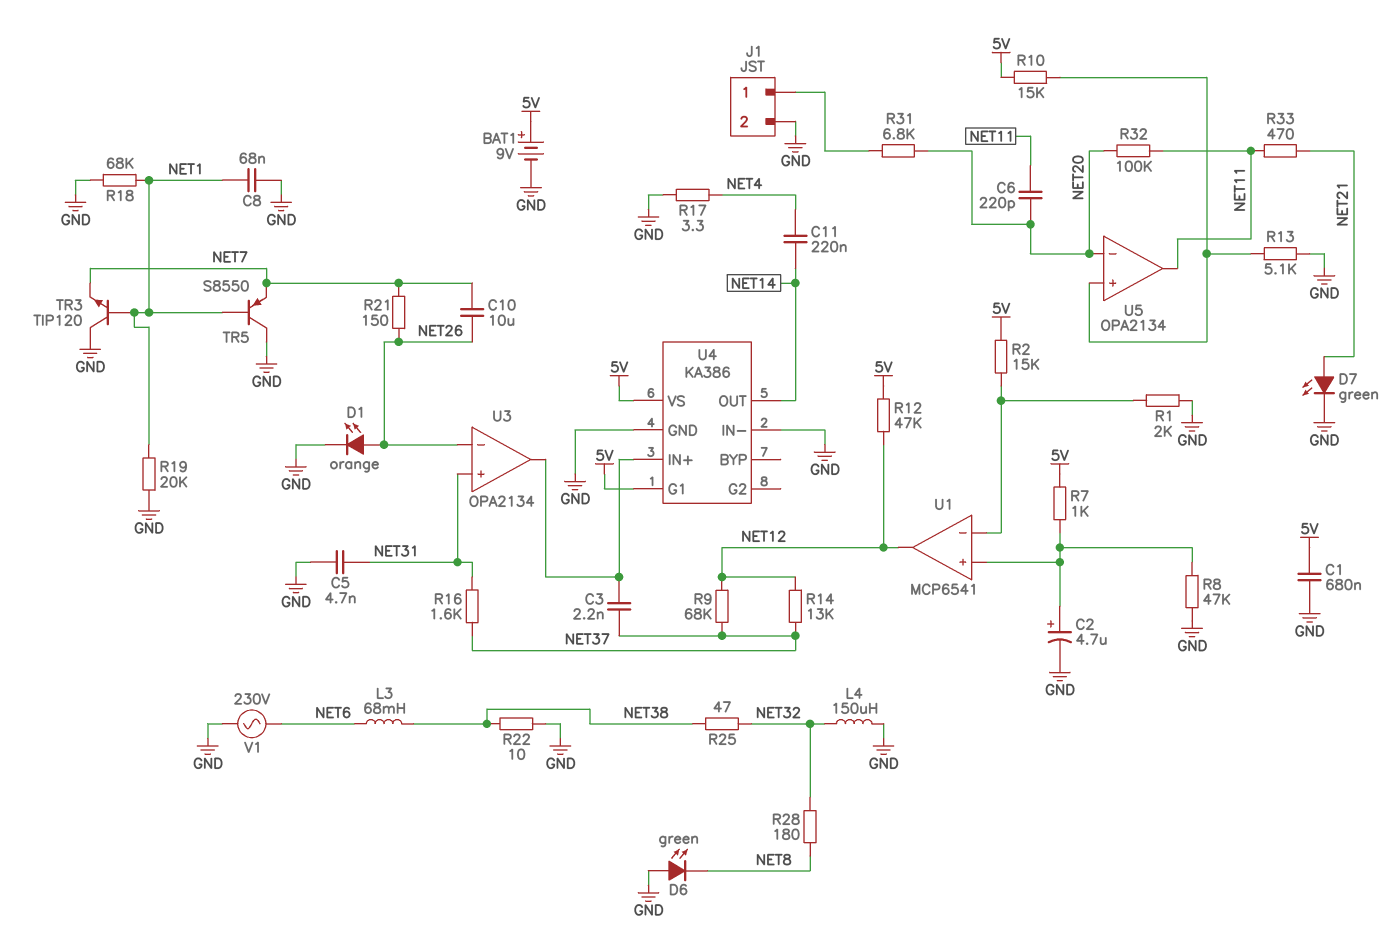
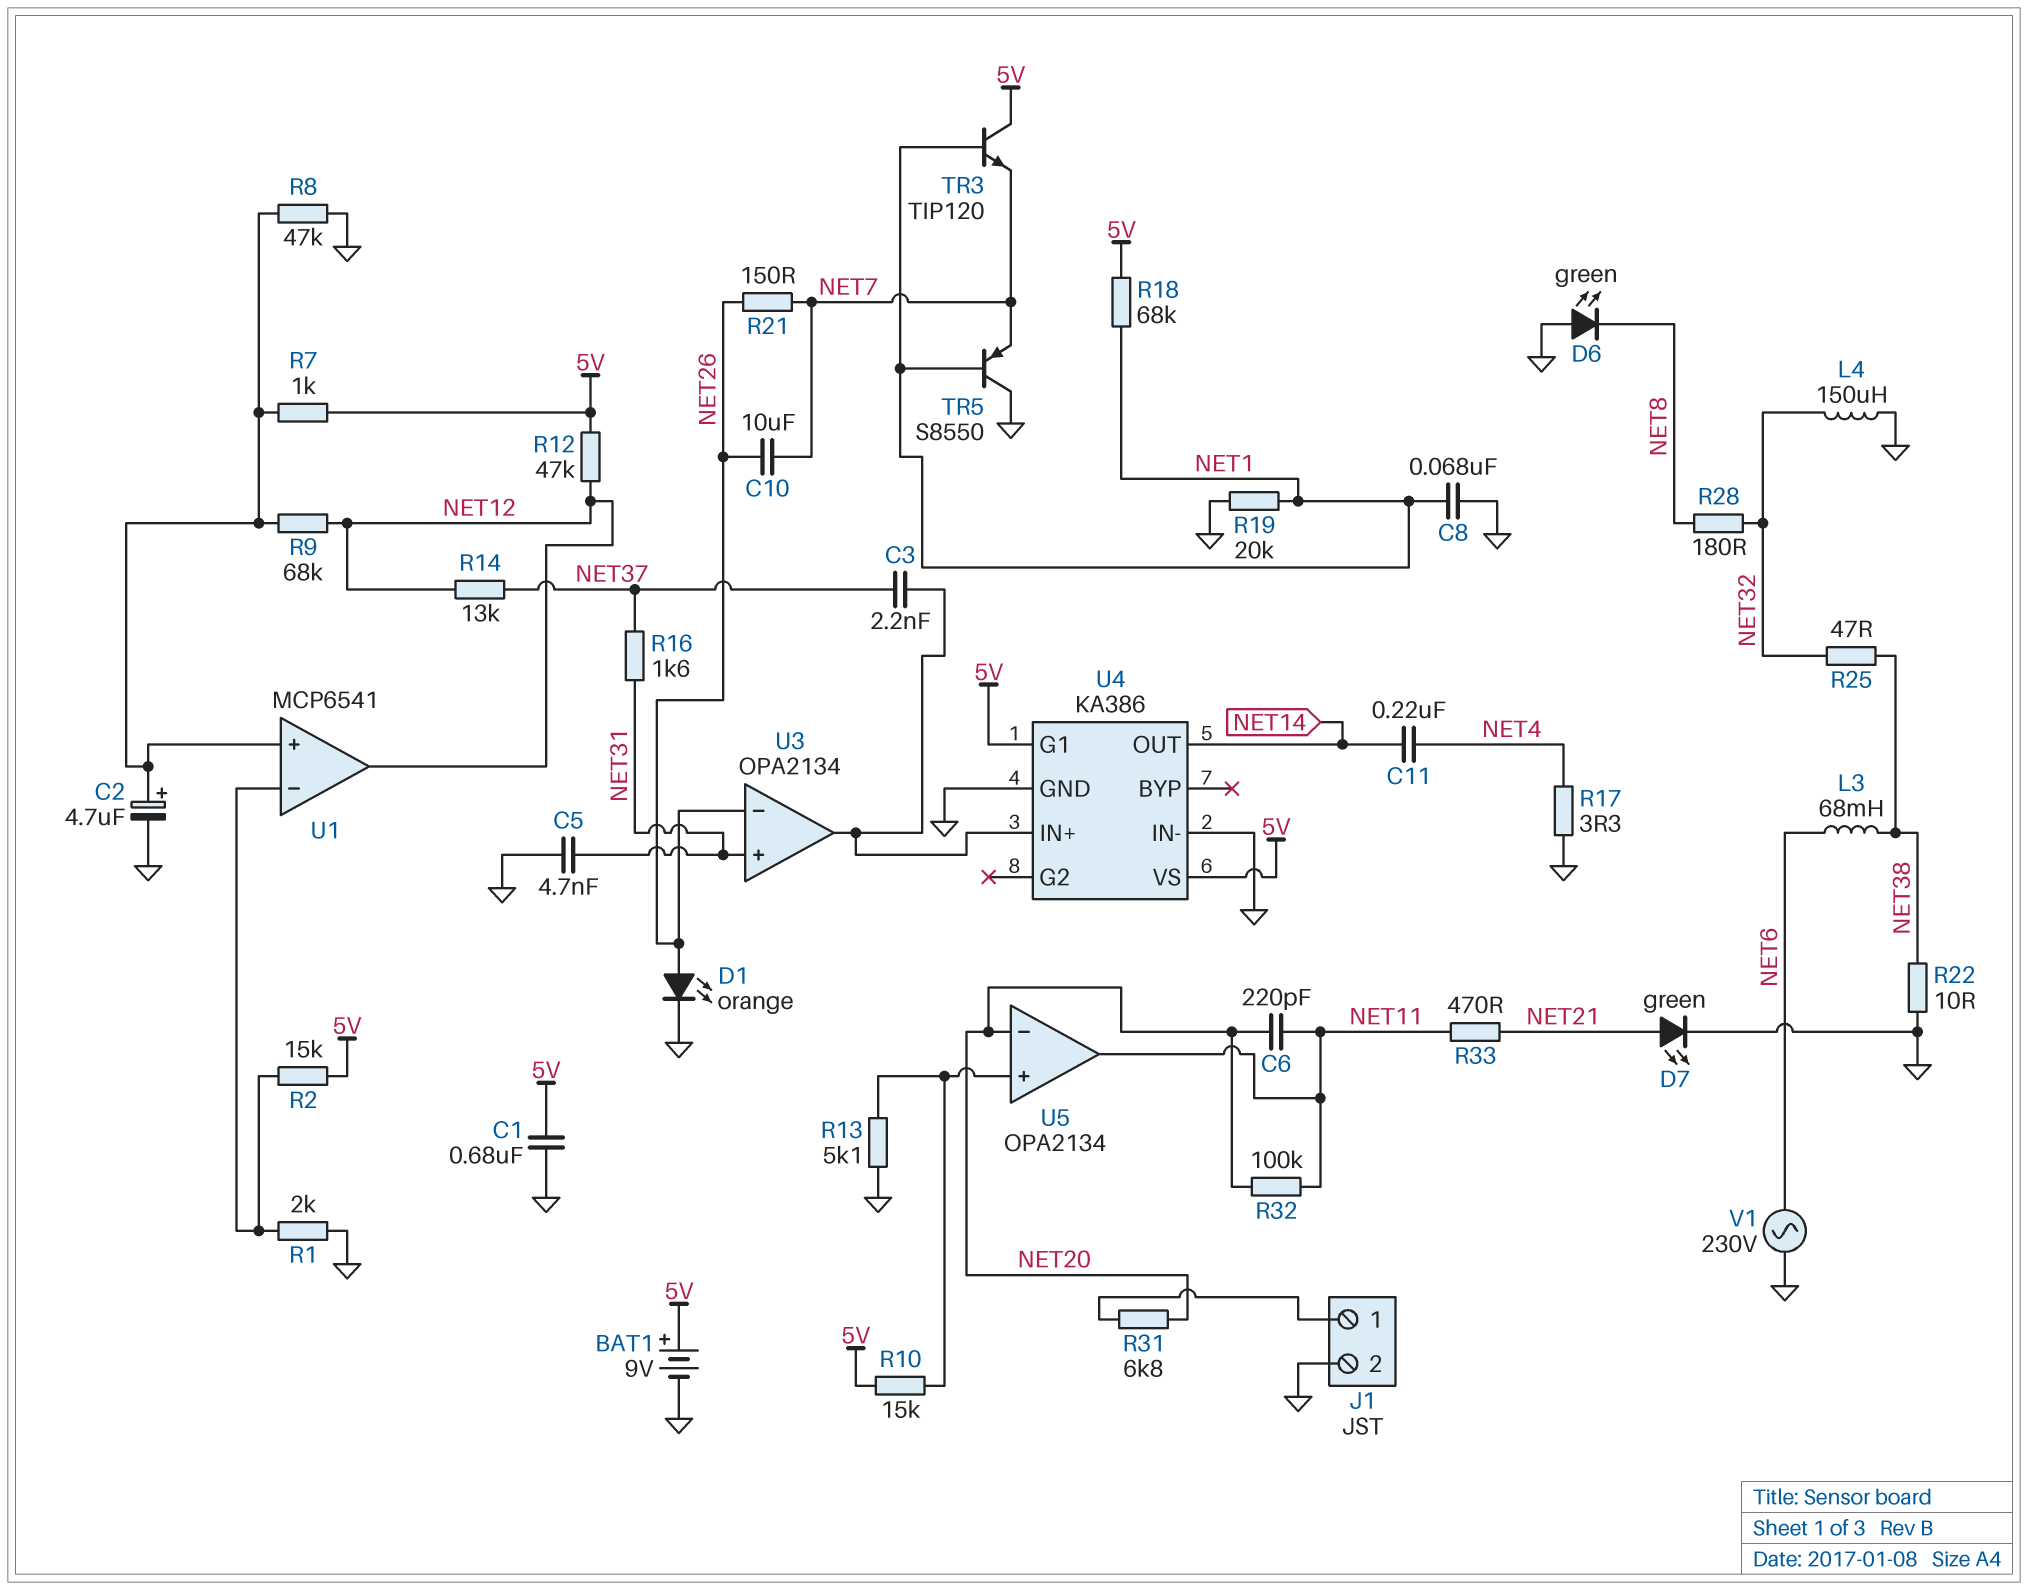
R9: 68k (NET12, NET37) -> 68k (NET12, U1/in+)
R18: 68k (GND, NET1) -> 68k (5V, NET1)
TR3: NPN TIP120 (B NET1, C GND, E NET7) -> NPN TIP120 (B NET1, C 5V, E NET7)

